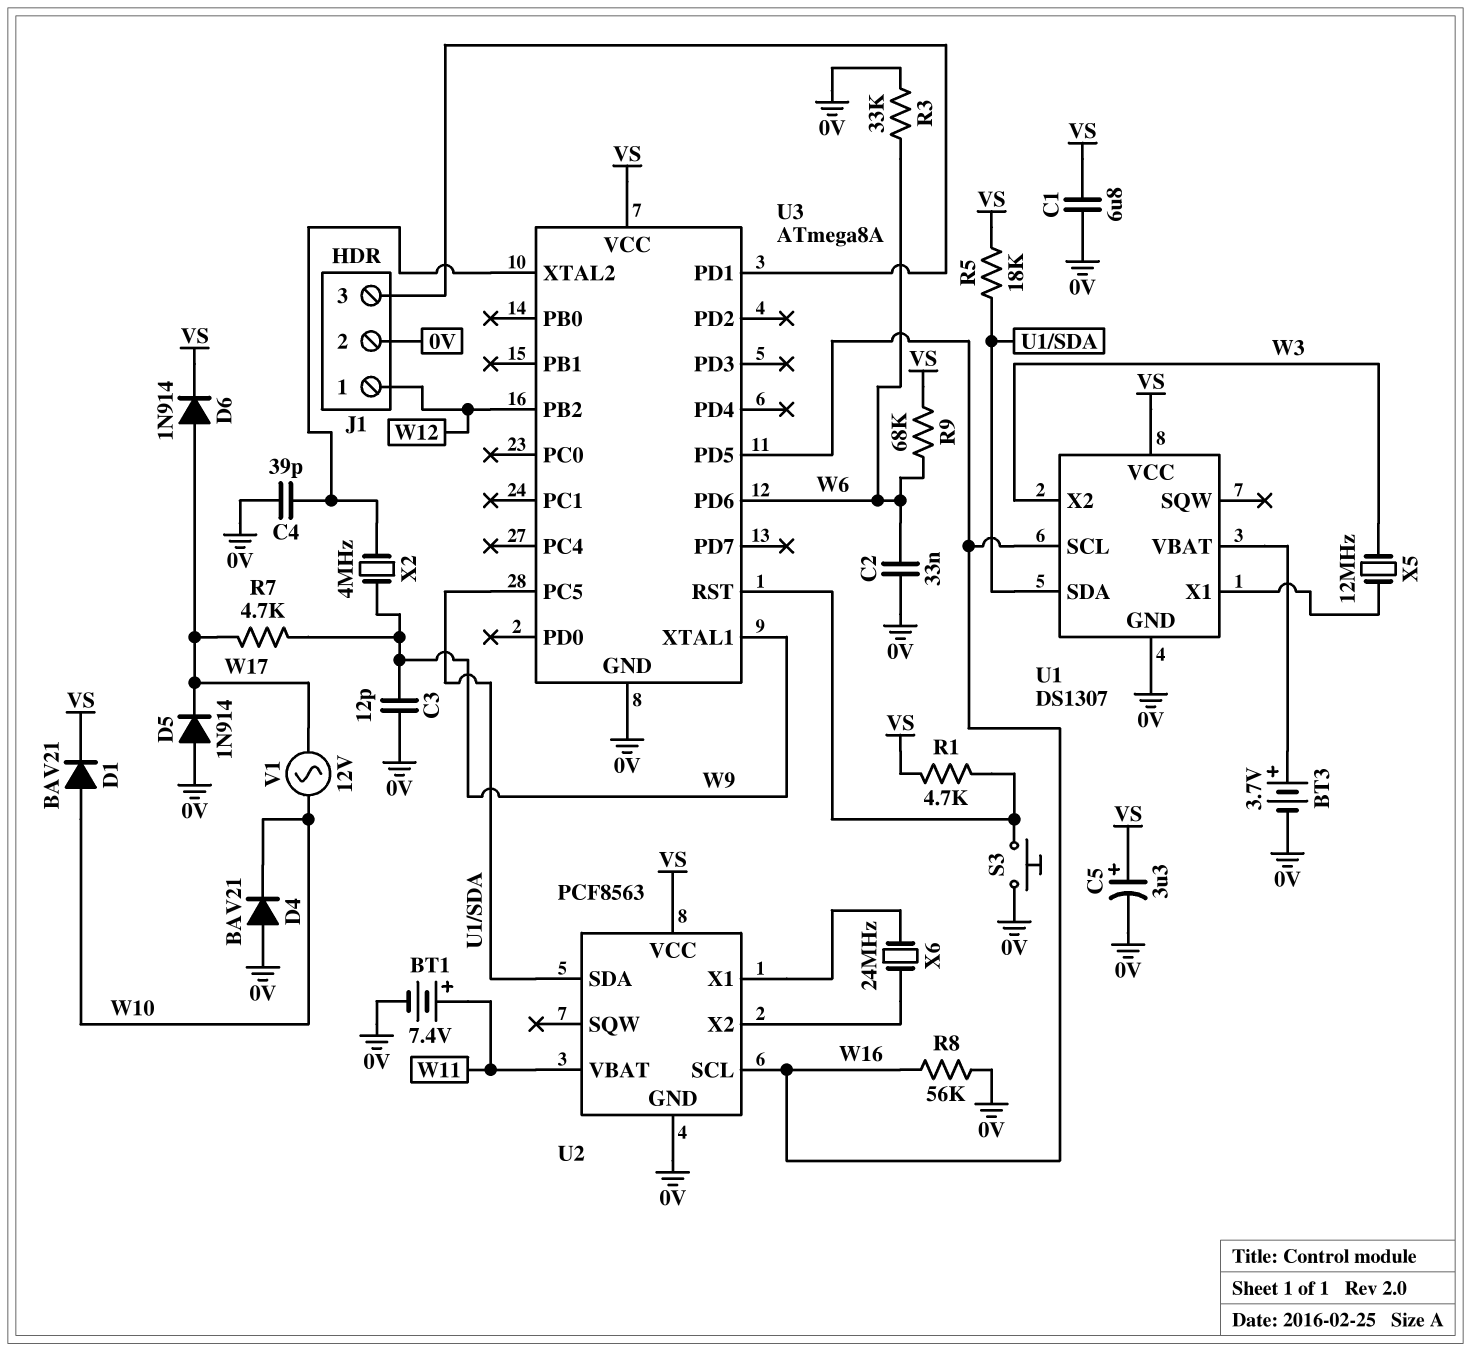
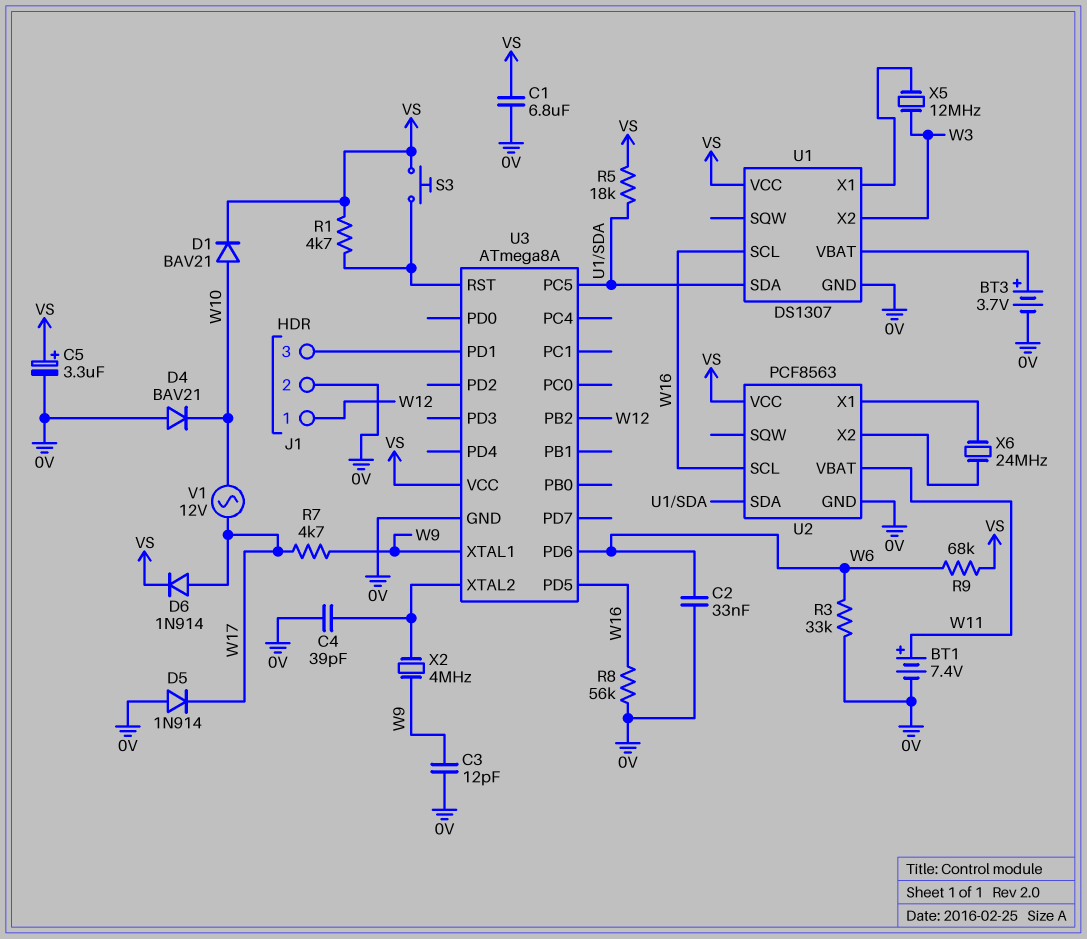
S3: button (0V, U3/RST) -> button (U3/RST, VS)

